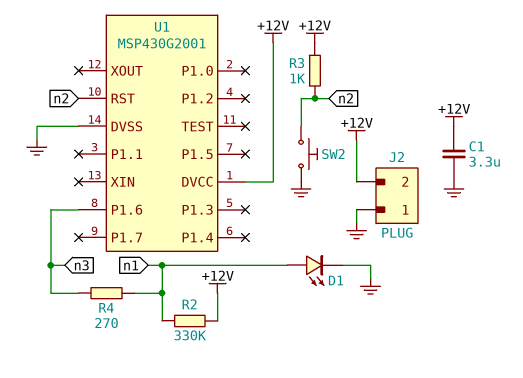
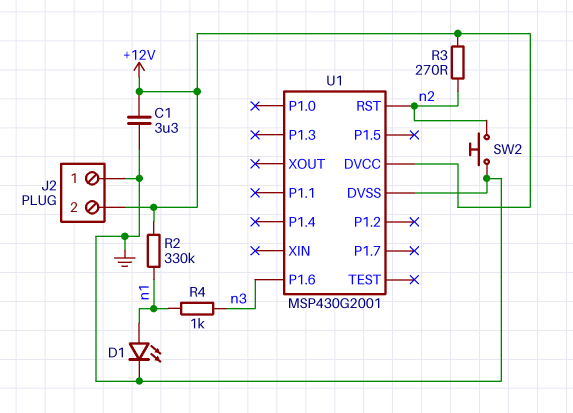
R3: 1k (+12V, n2) -> 270 (+12V, n2)
R4: 270 (n1, n3) -> 1k (n1, n3)

